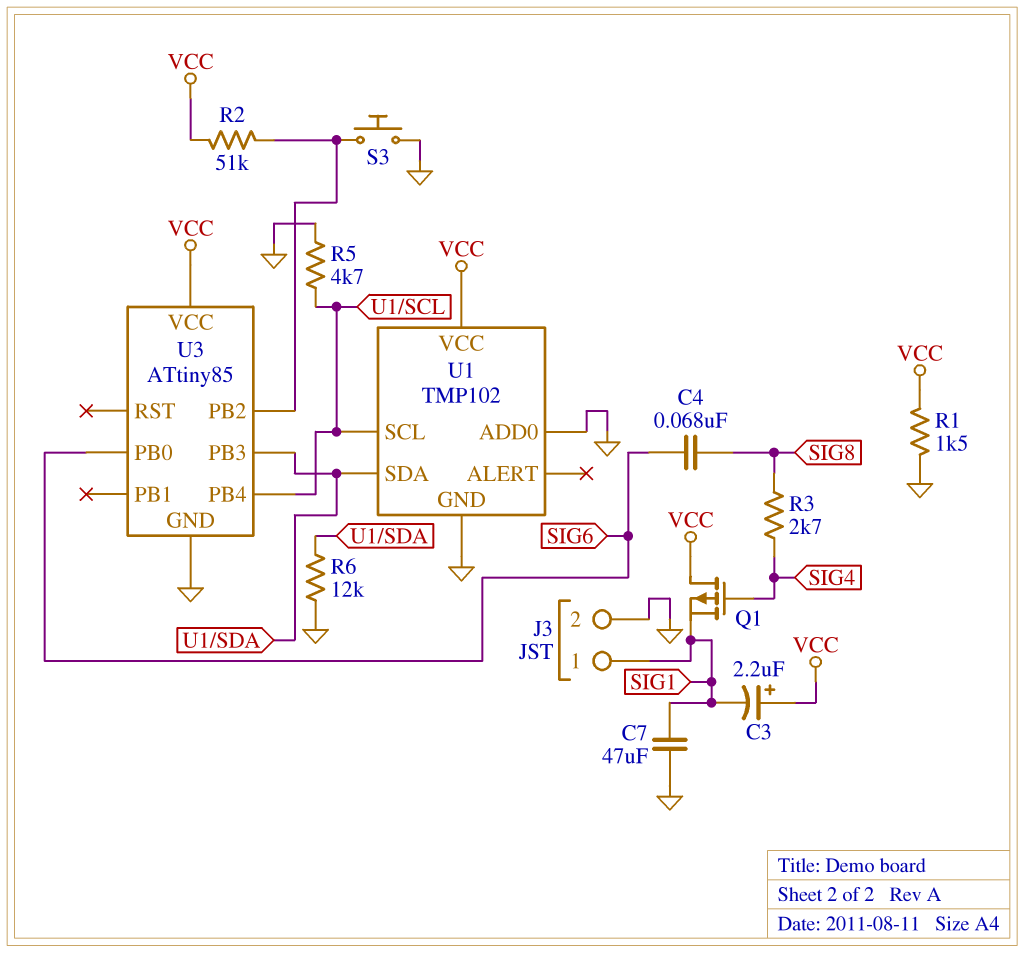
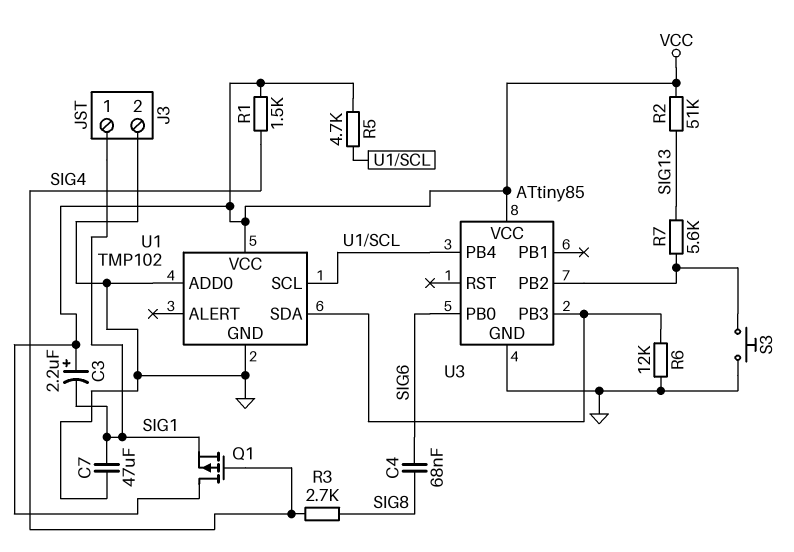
R1: 1.5k (GND, VCC) -> 1.5k (SIG4, VCC)
R2: 51k (U3/PB2, VCC) -> 51k (SIG13, VCC)
R5: 4.7k (GND, U1/SCL) -> 4.7k (U1/SCL, VCC)
R7: none -> 5.6k (SIG13, U3/PB2)

